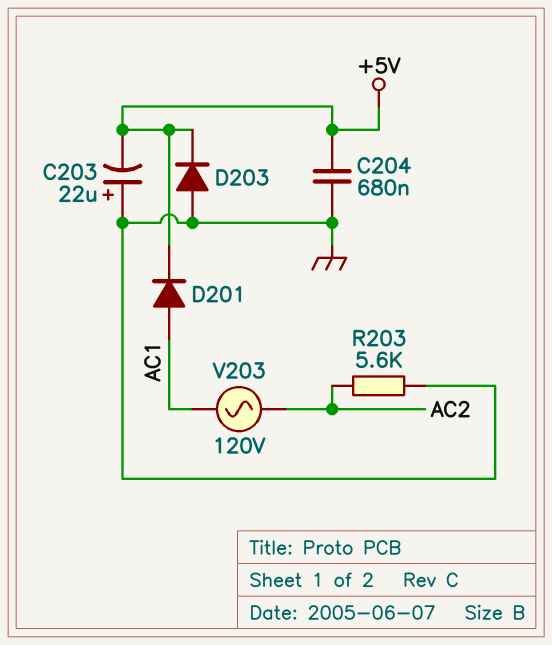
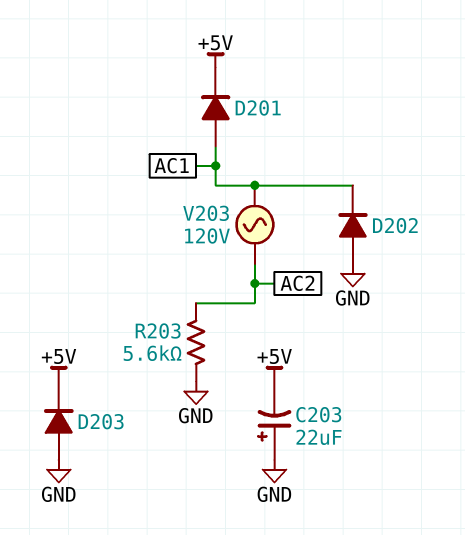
C204: 680nF (+5V, GND) -> none
D202: none -> diode (A GND, K AC1)

